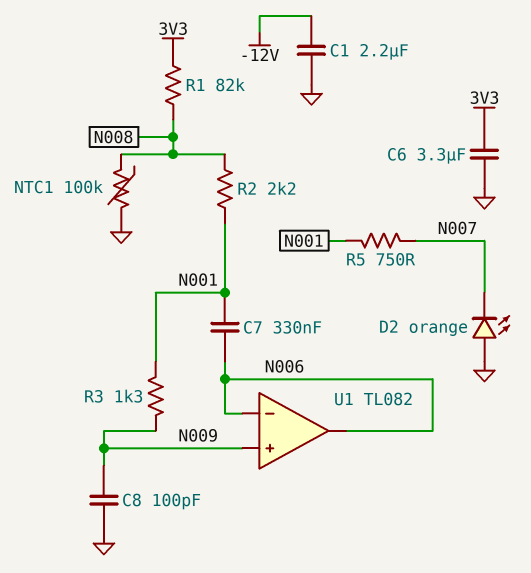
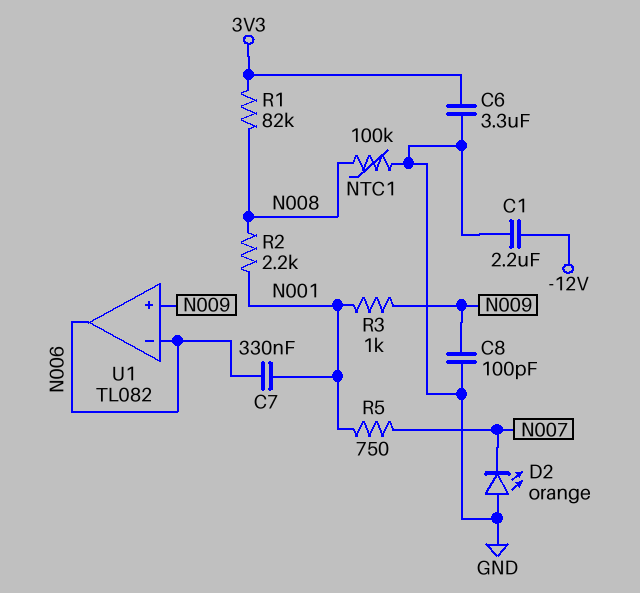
R3: 1.3k (N001, N009) -> 1k (N001, N009)

